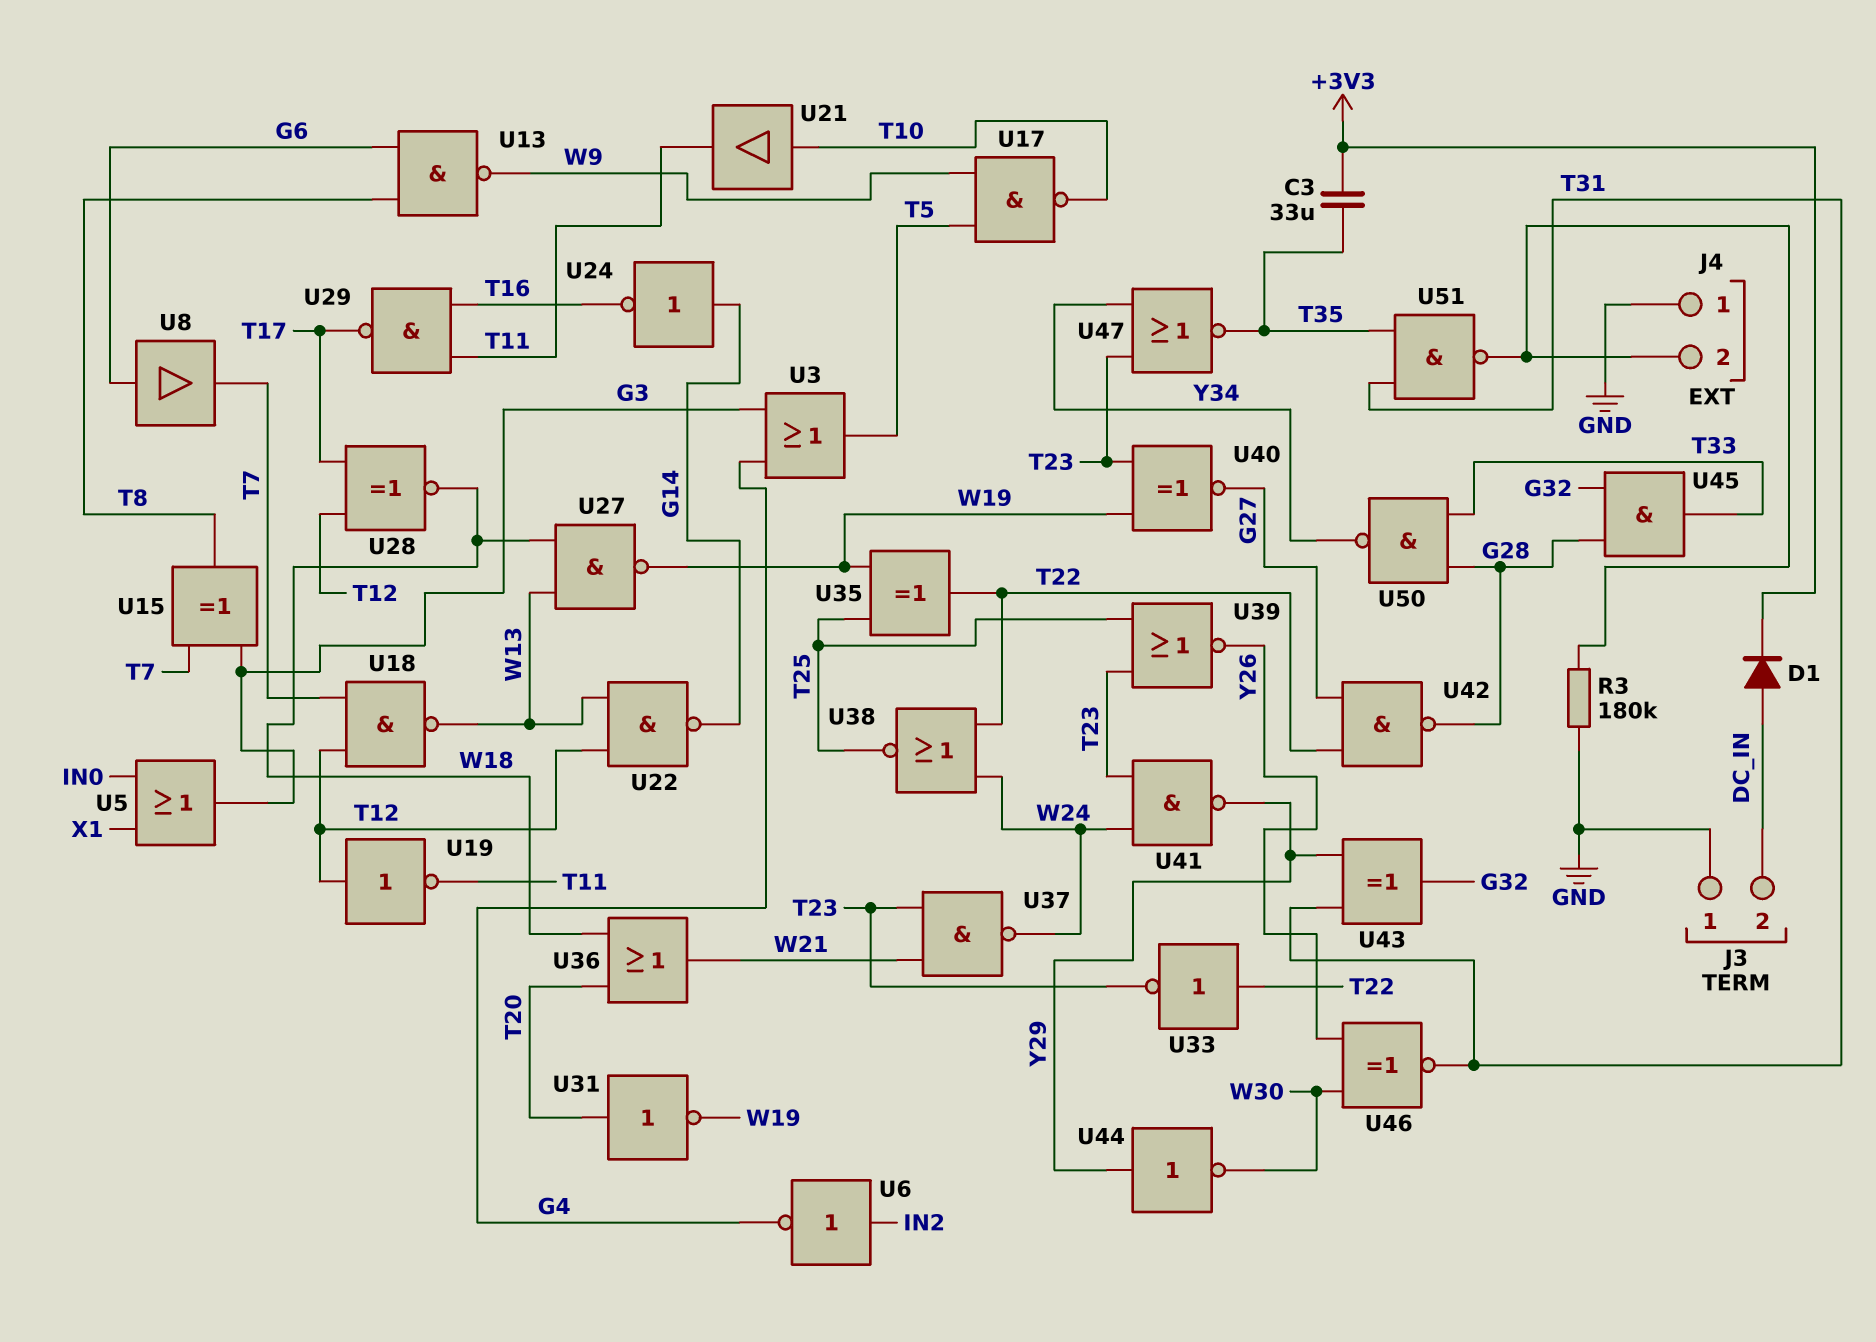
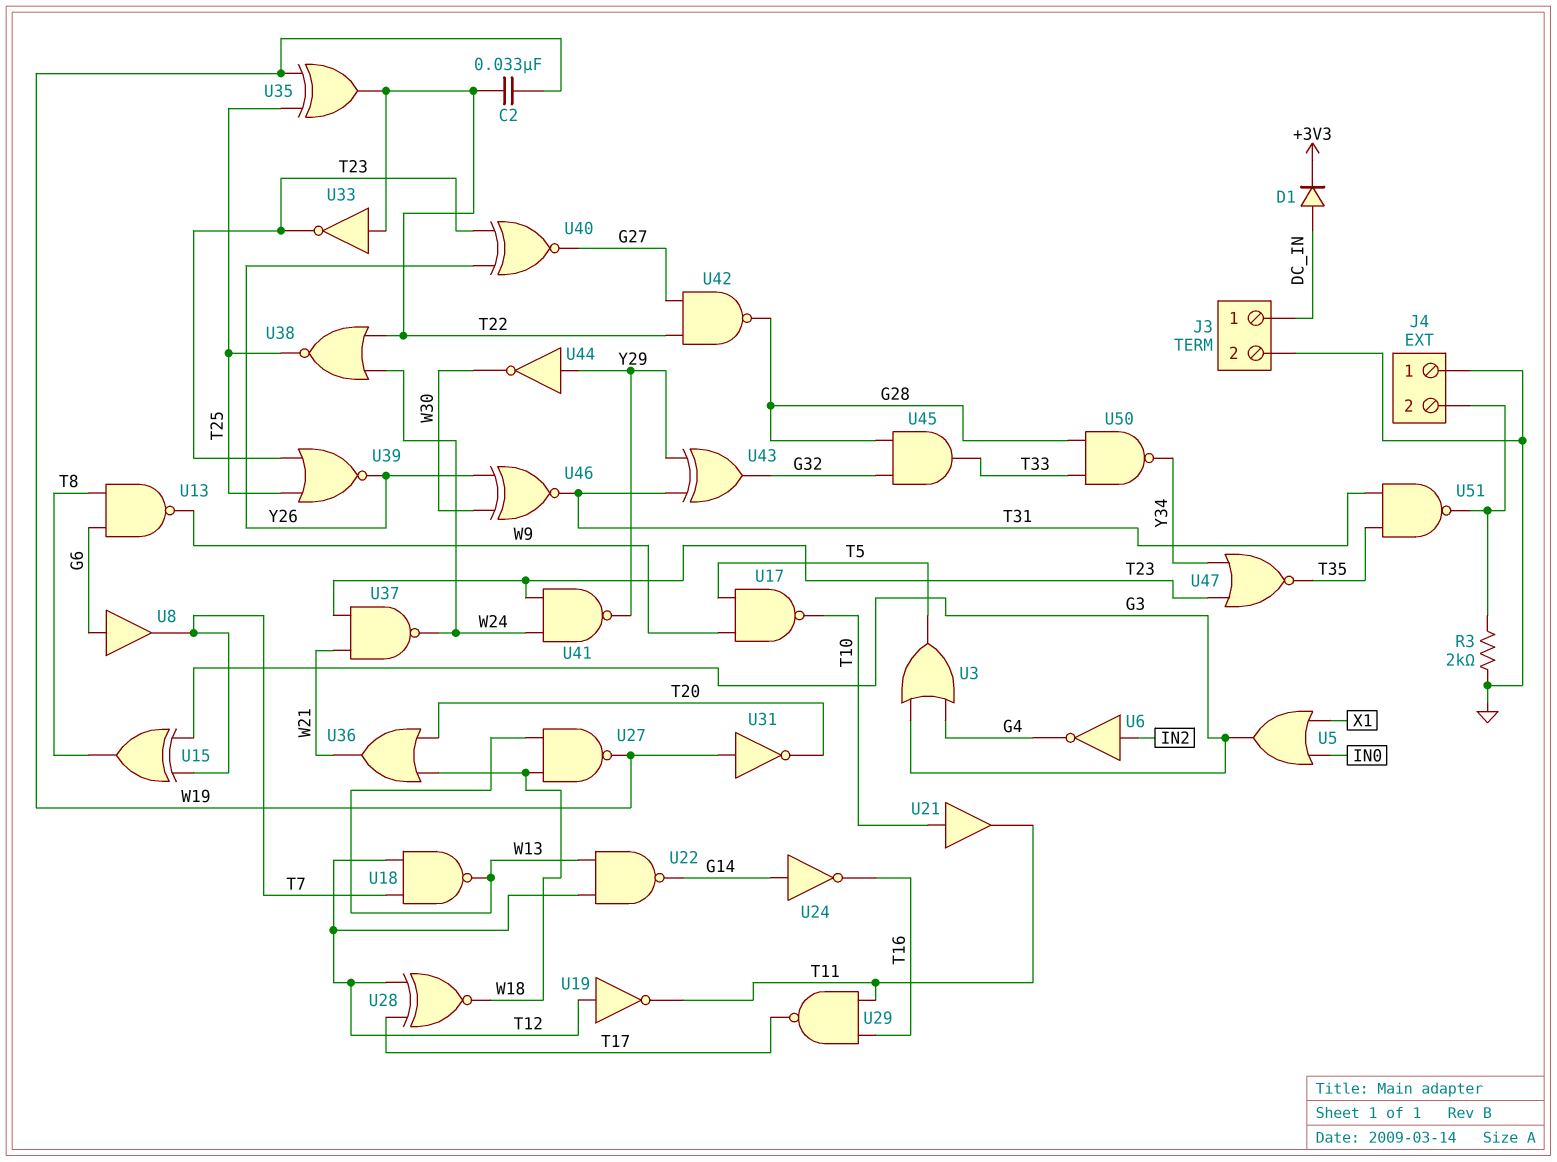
C2: none -> 33nF (T22, W19)
C3: 33uF (+3V3, T35) -> none
J3 pin 1: GND -> DC_IN
J3 pin 2: DC_IN -> GND
R3: 180k (GND, J4/2) -> 2k (GND, J4/2)
U31: NOT (in T20, out W19) -> NOT (in W19, out T20)
U40: XNOR (in T23, in W19, out G27) -> XNOR (in T23, in Y26, out G27)

